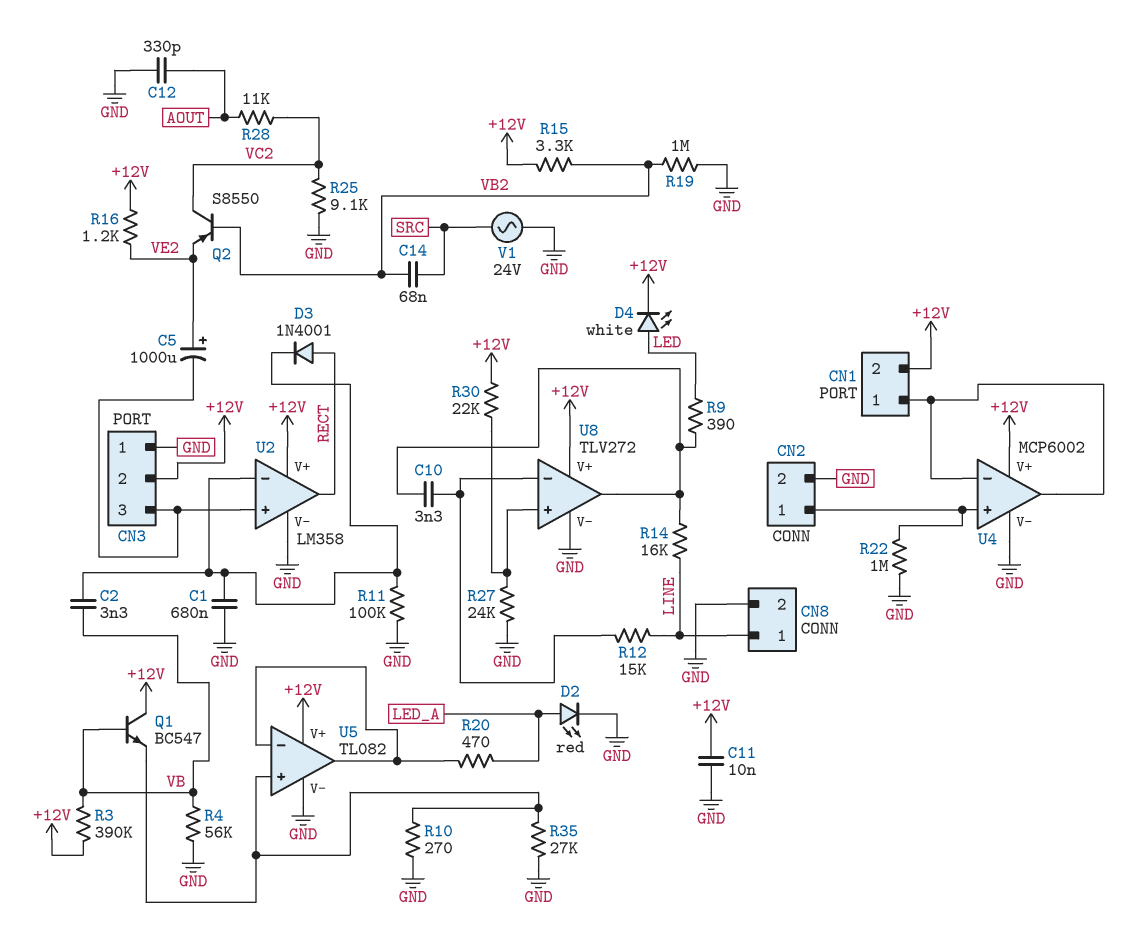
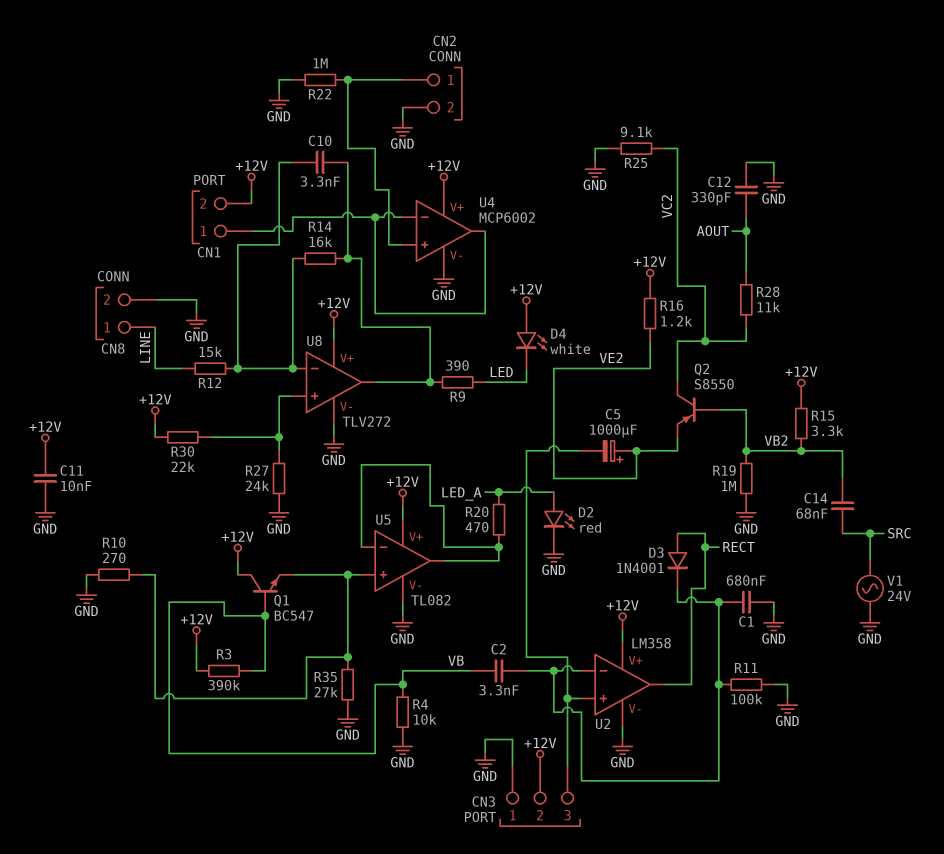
D4: LED white (A LED, K +12V) -> LED white (A +12V, K LED)
R4: 56k (GND, VB) -> 10k (GND, VB)
R14: 16k (LINE, U8/out) -> 16k (U8/in-, U8/out)

